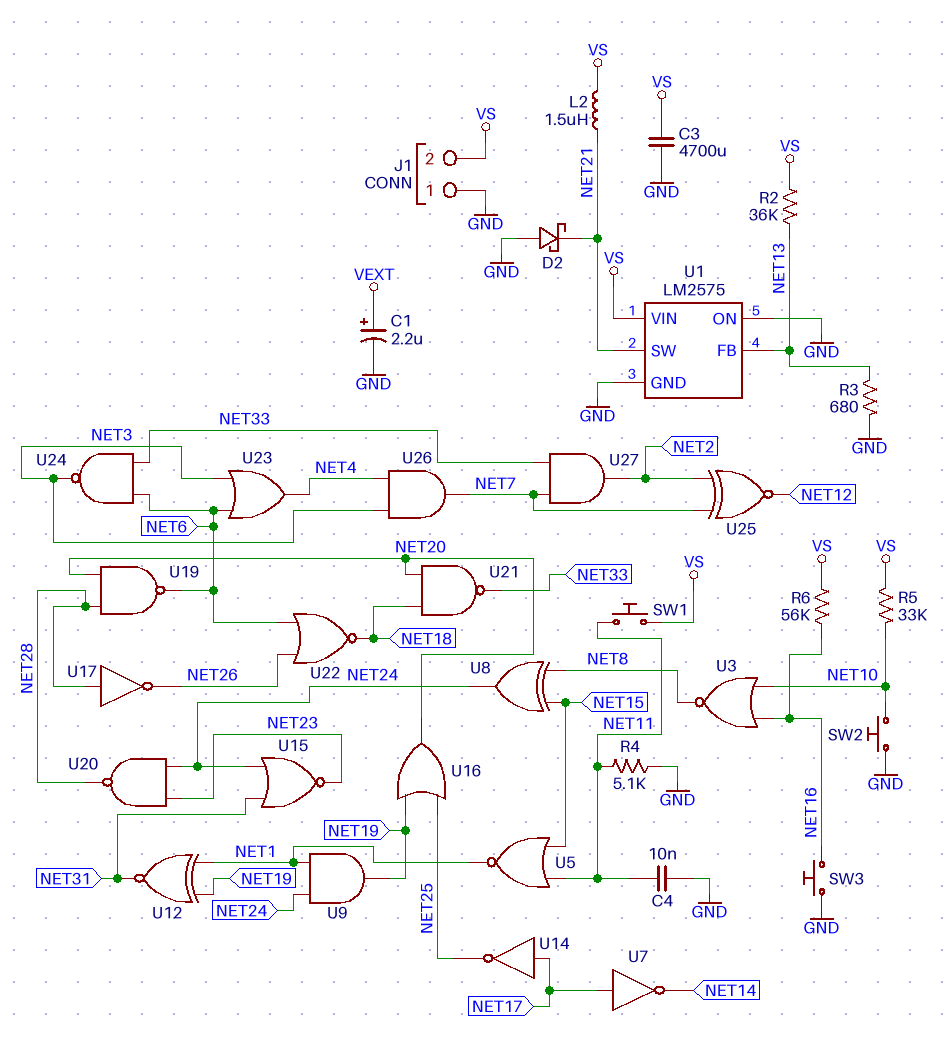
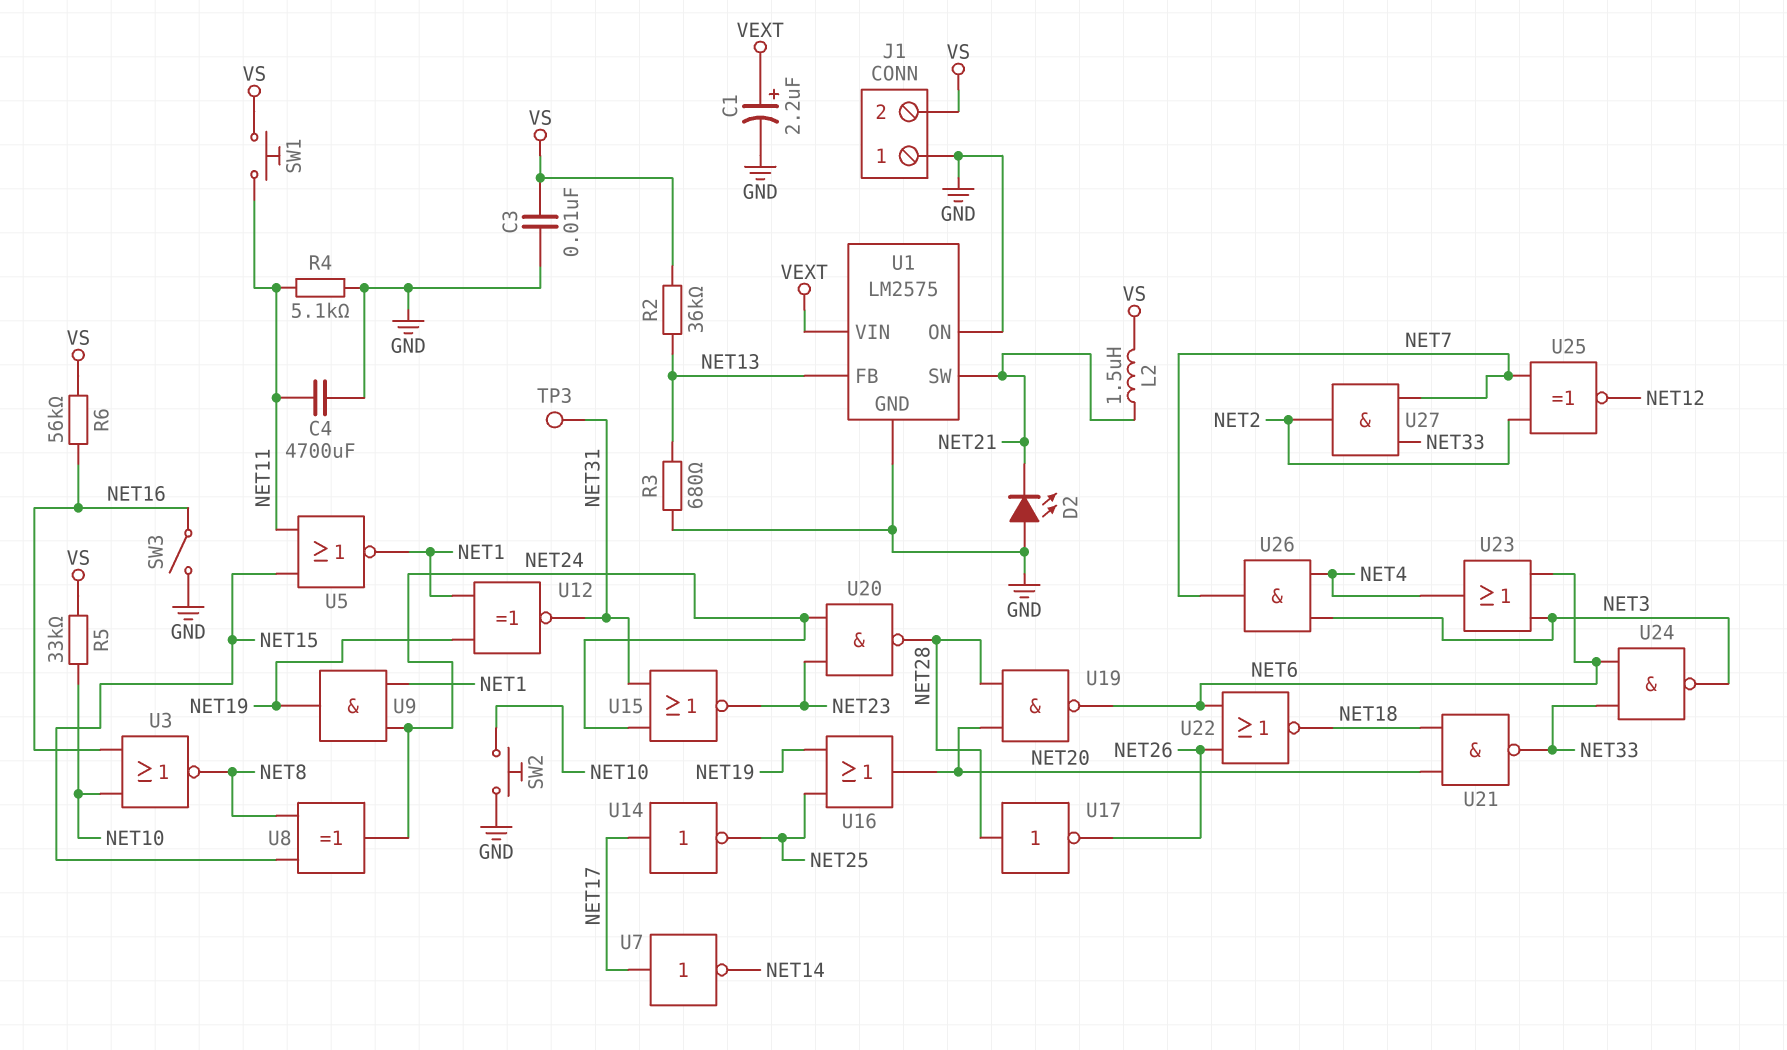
C3: 4700uF (GND, VS) -> 10nF (GND, VS)
C4: 10nF (GND, NET11) -> 4700uF (GND, NET11)
D2: schottky (A GND, K NET21) -> LED (A GND, K NET21)
SW3: button (GND, NET16) -> switch (GND, NET16)
TP3: none -> test point (NET31)
U1 pin VIN: VS -> VEXT

